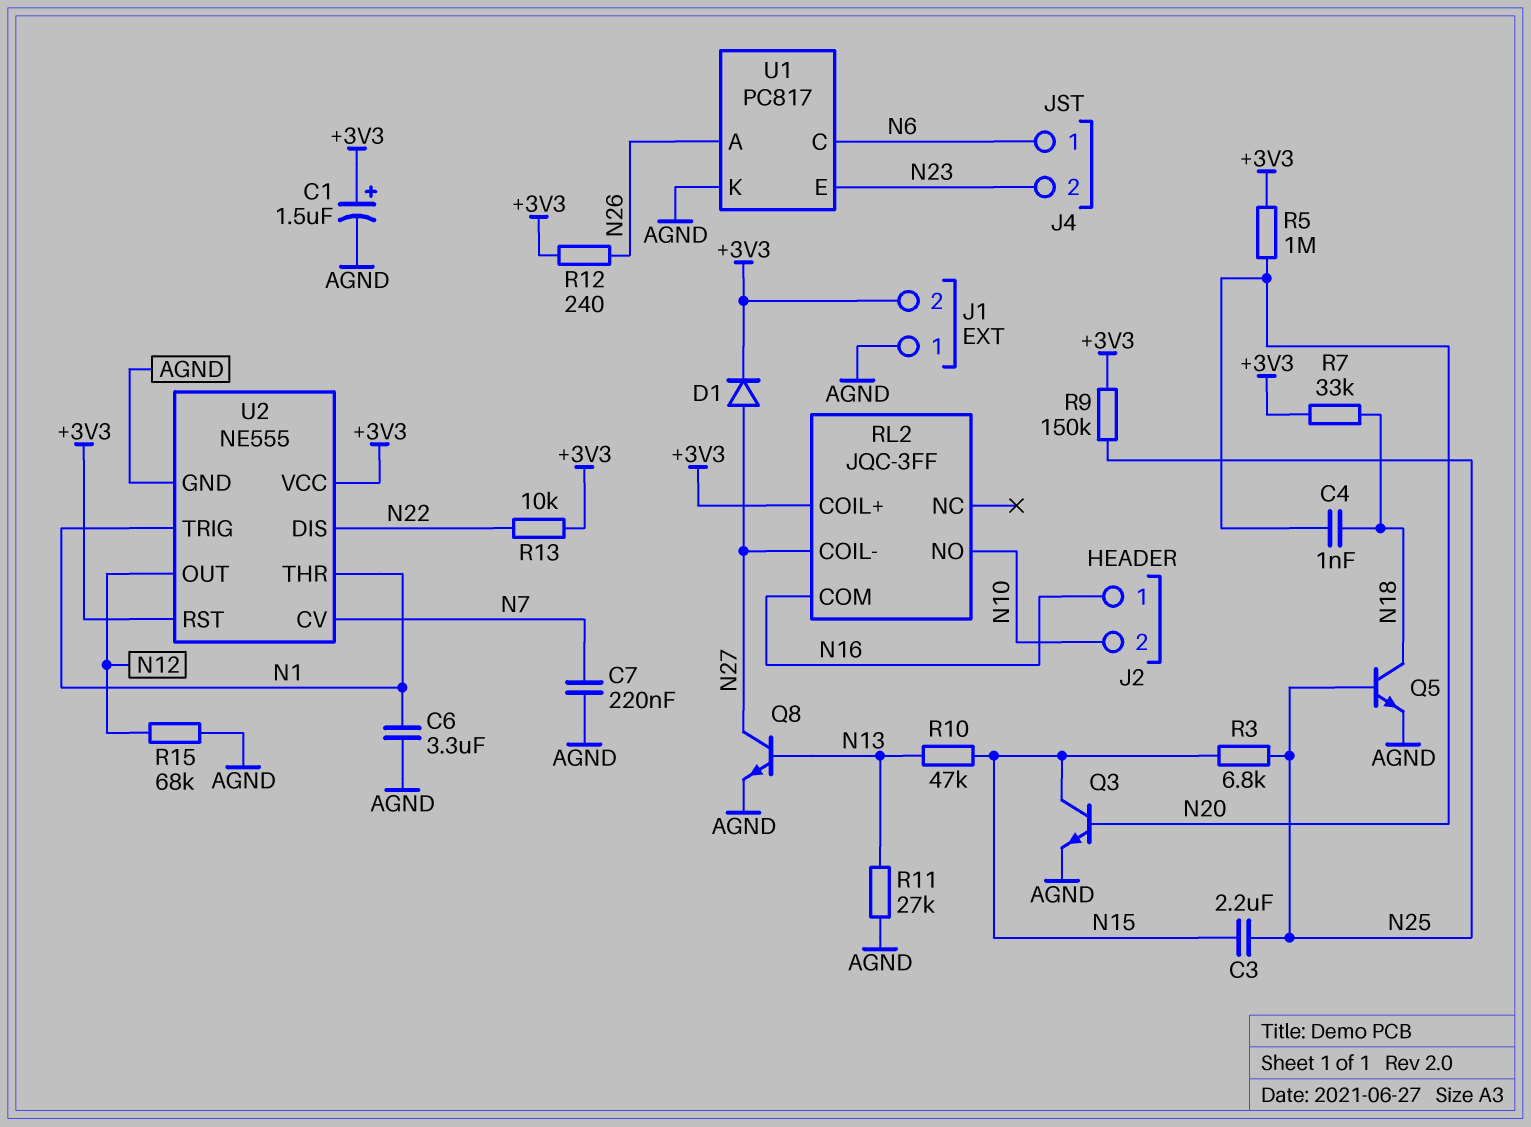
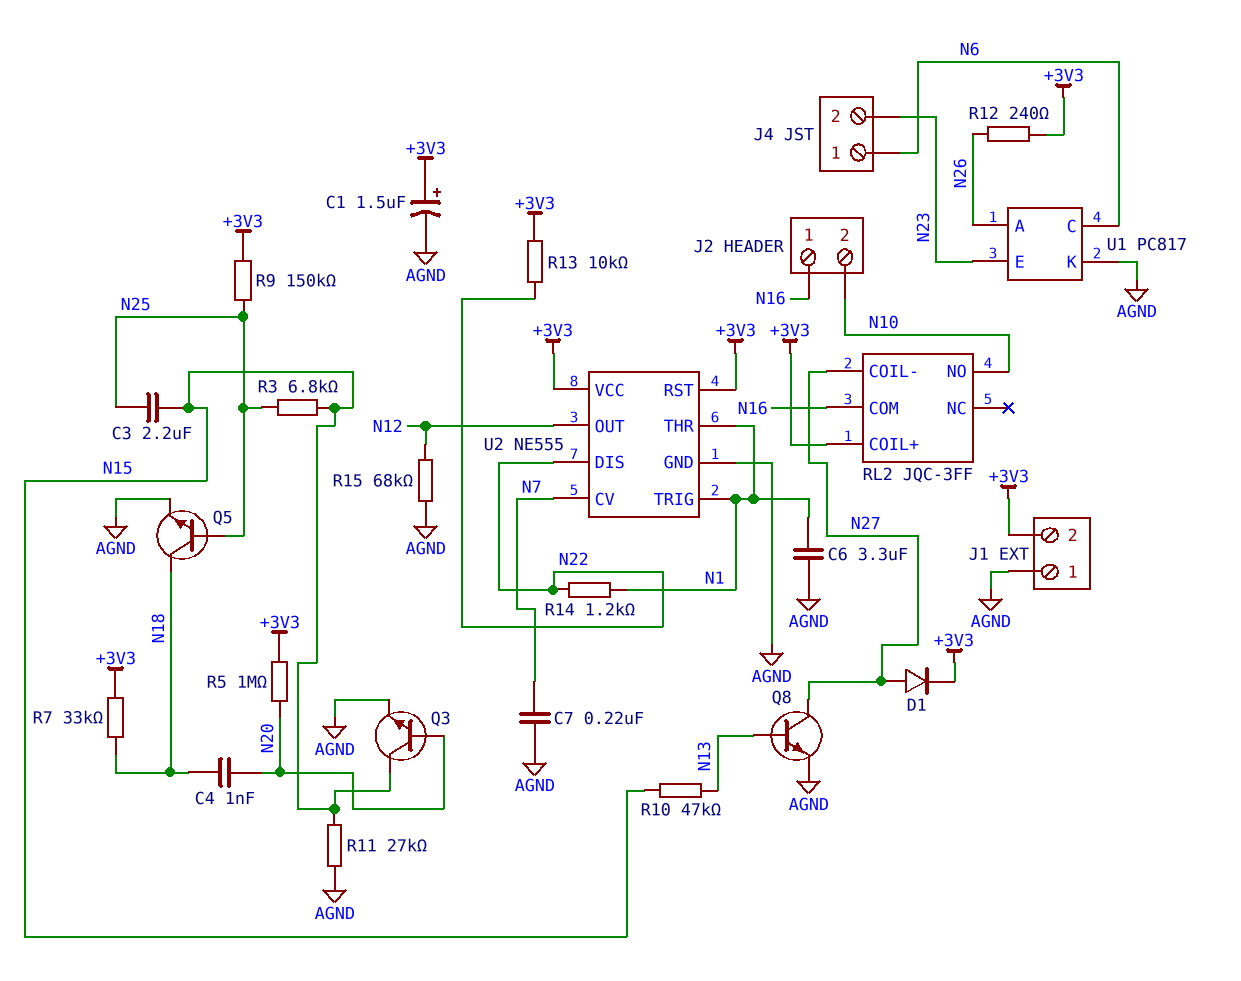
R11: 27k (AGND, N13) -> 27k (AGND, N15)
R14: none -> 1.2k (N1, N22)

